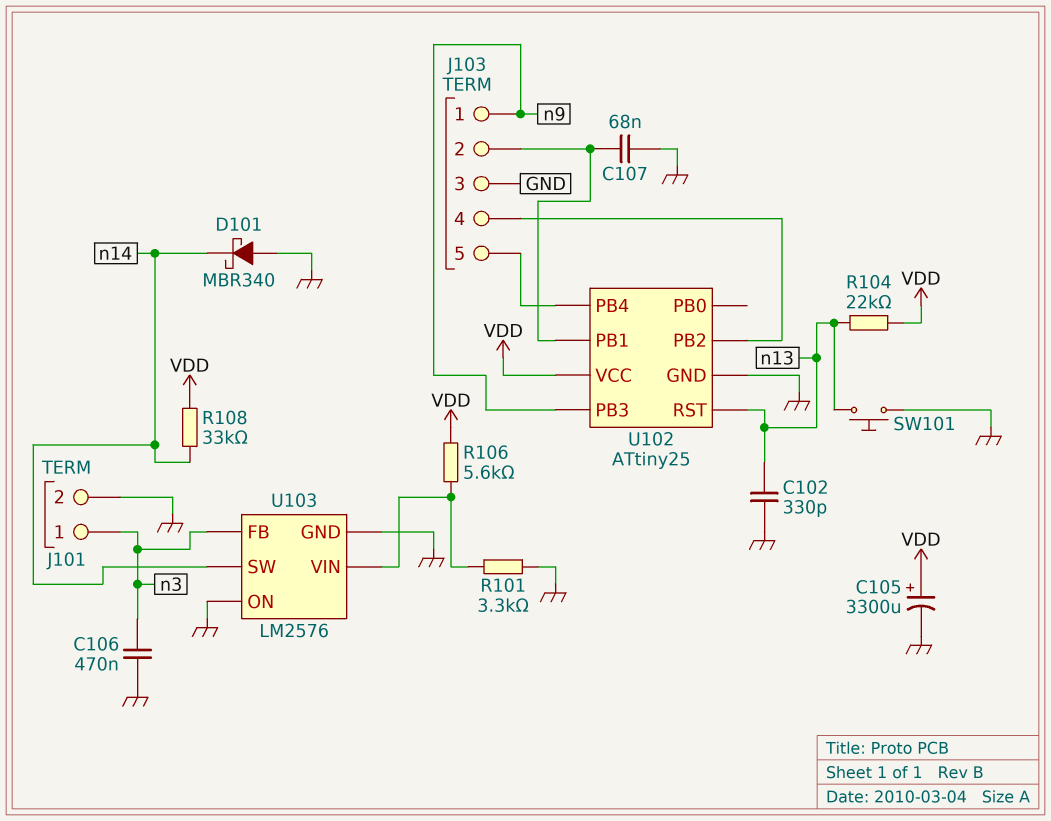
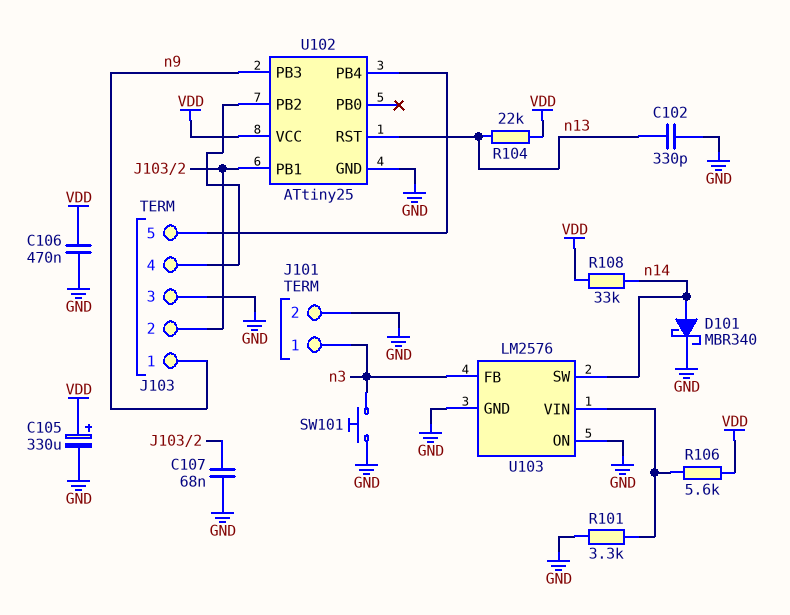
C105: 3300uF (plus VDD, minus GND) -> 330uF (plus VDD, minus GND)
C106: 470nF (GND, n3) -> 470nF (GND, VDD)
D101: schottky MBR340 (A GND, K n14) -> schottky MBR340 (A n14, K GND)
SW101: button (GND, n13) -> button (GND, n3)

